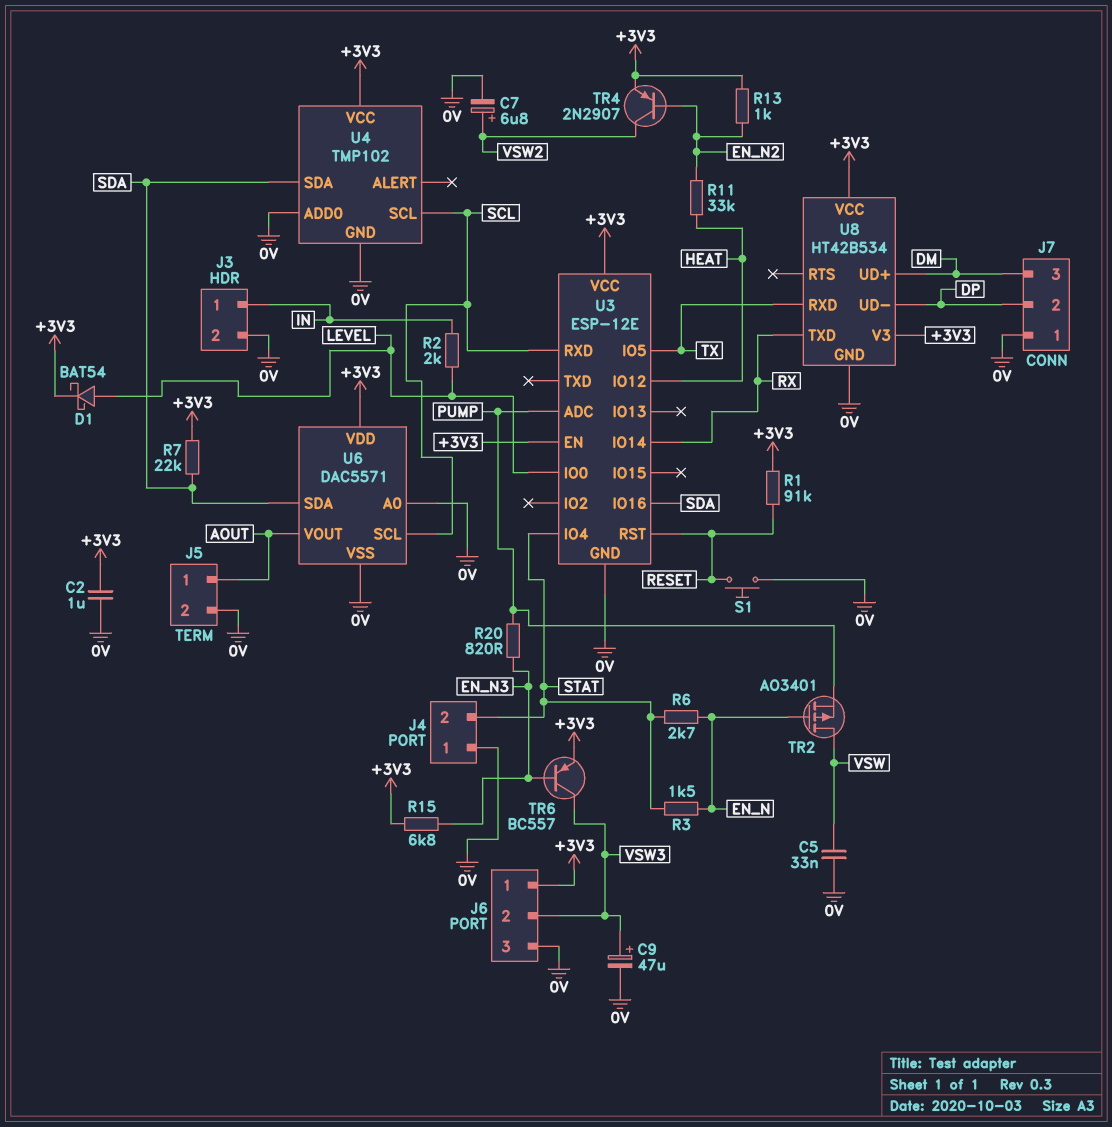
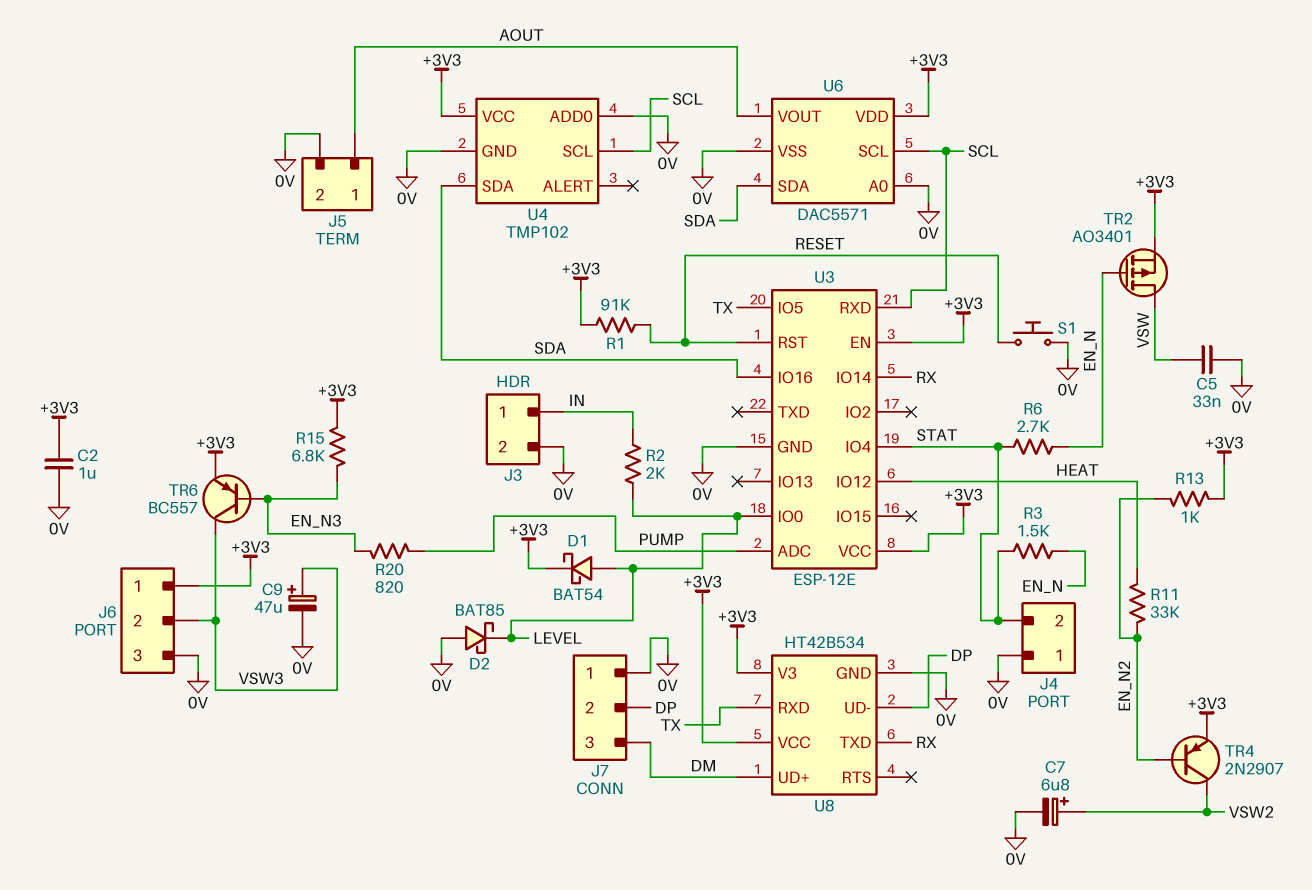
D2: none -> schottky BAT85 (A 0V, K LEVEL)
R7: 22k (+3V3, SDA) -> none
TR2: PMOS AO3401 (G EN_N, D VSW, S PUMP) -> PMOS AO3401 (G EN_N, D VSW, S +3V3)

